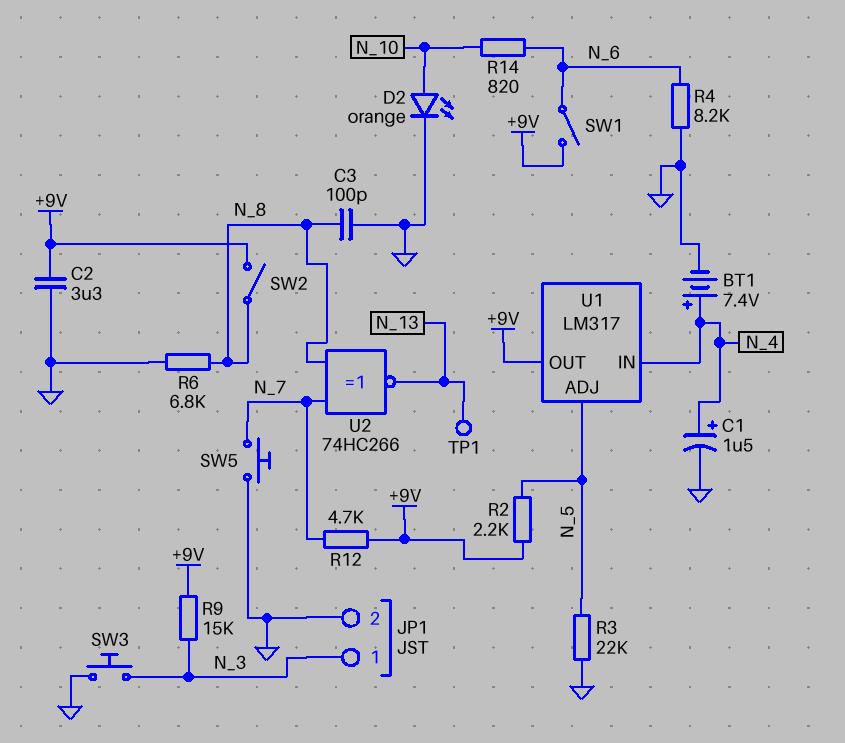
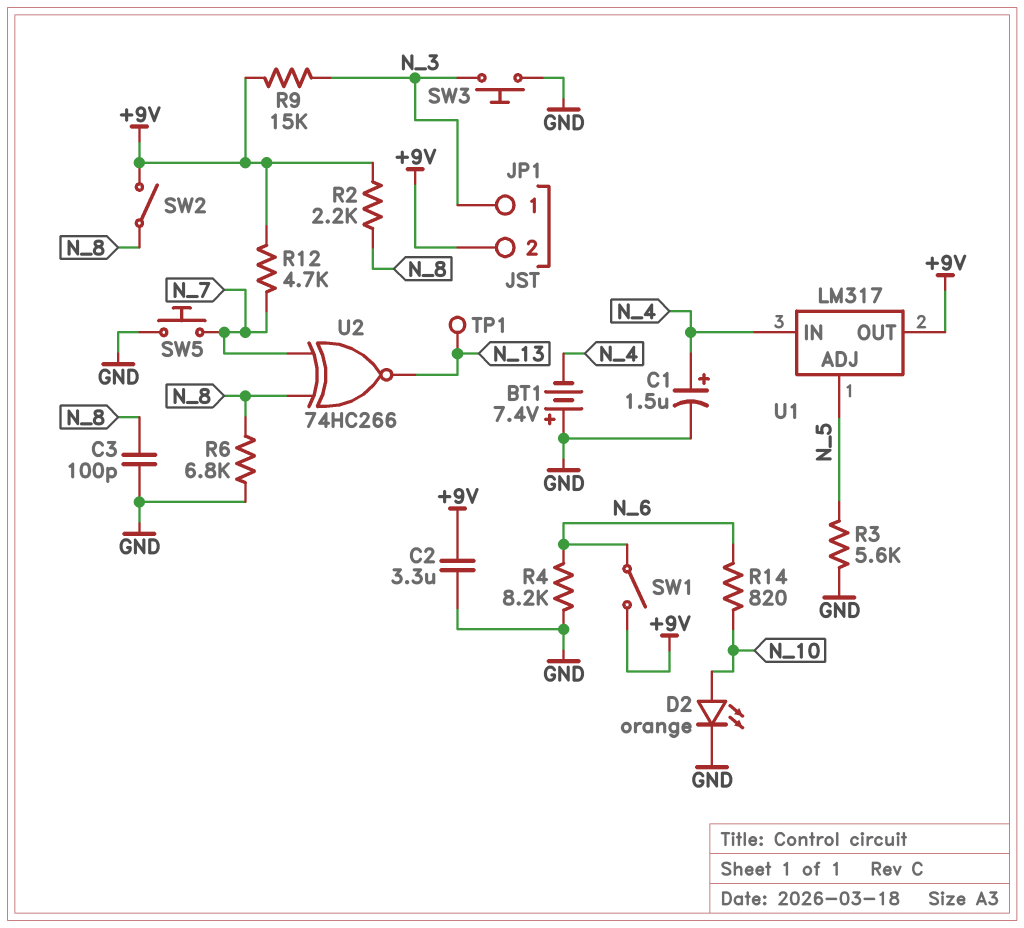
BT1: 7.4V (plus N_4, minus GND) -> 7.4V (plus GND, minus N_4)
JP1 pin 2: GND -> +9V
R2: 2.2k (+9V, N_5) -> 2.2k (+9V, N_8)
R3: 22k (GND, N_5) -> 5.6k (GND, N_5)

